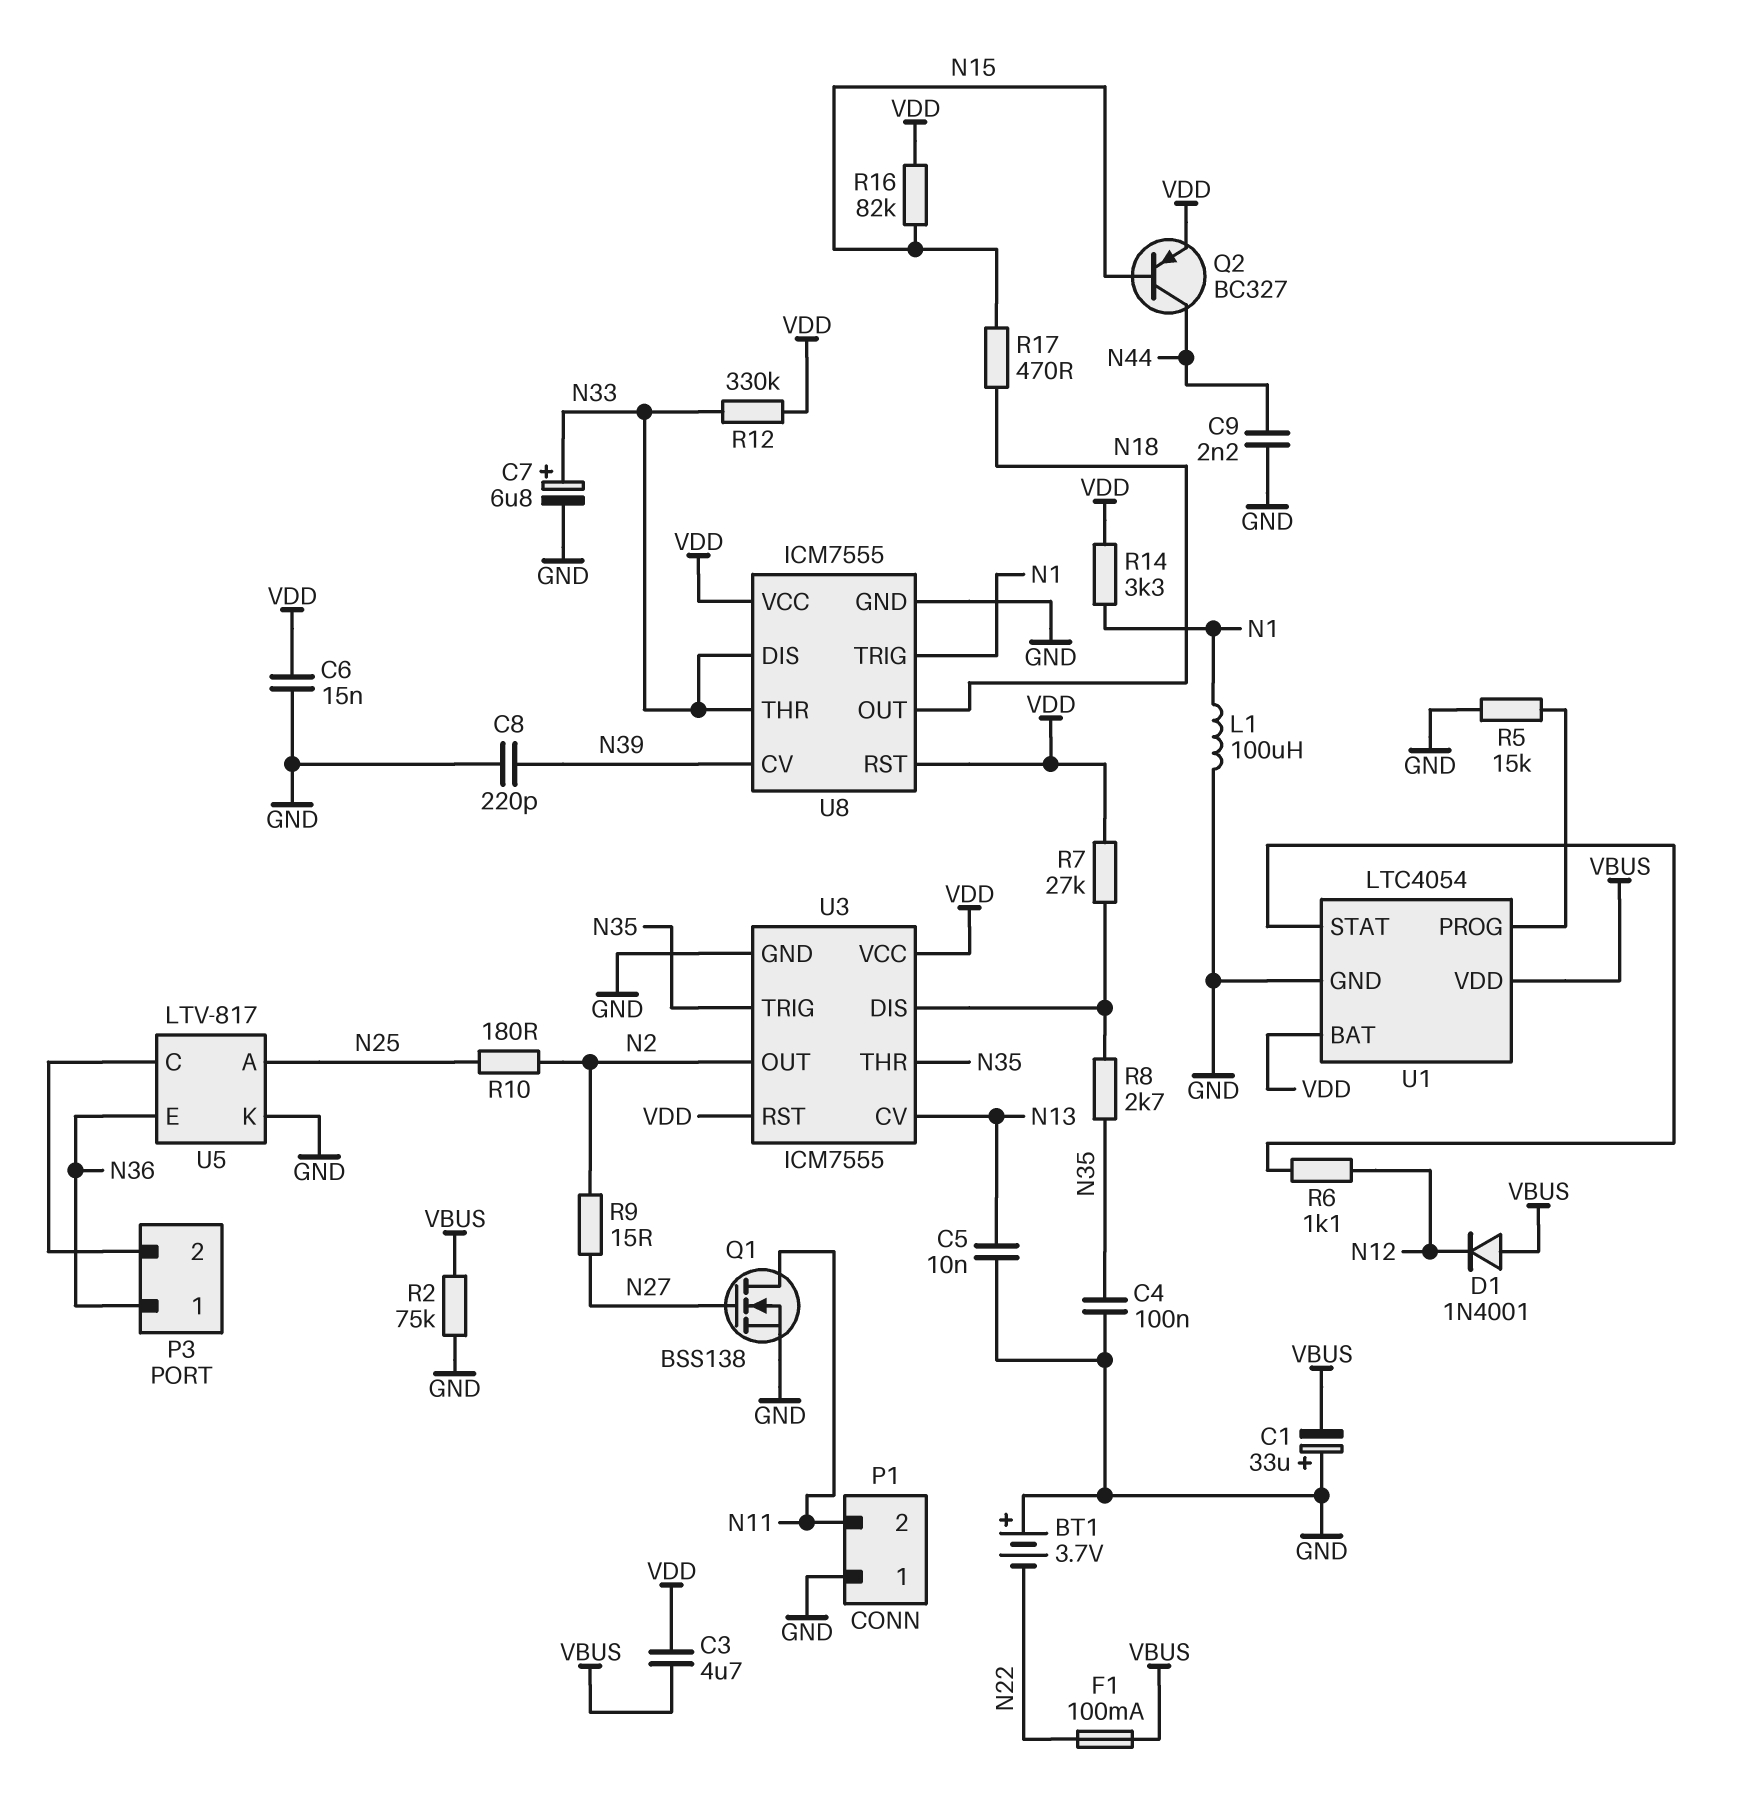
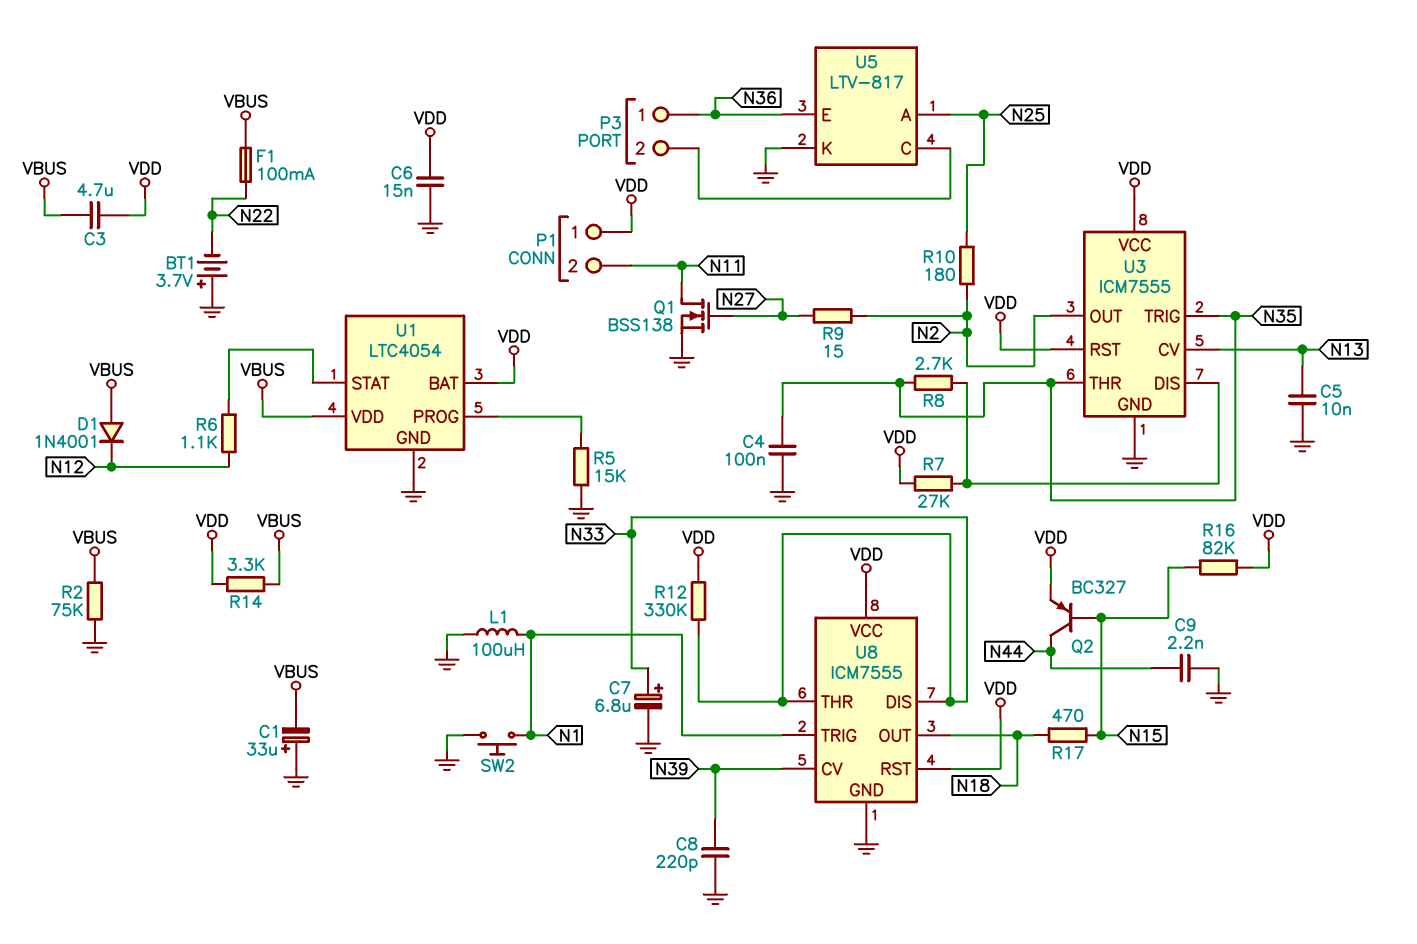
P1 pin 1: GND -> VDD
R14: 3.3k (N1, VDD) -> 3.3k (VBUS, VDD)
SW2: none -> button (GND, N1)

